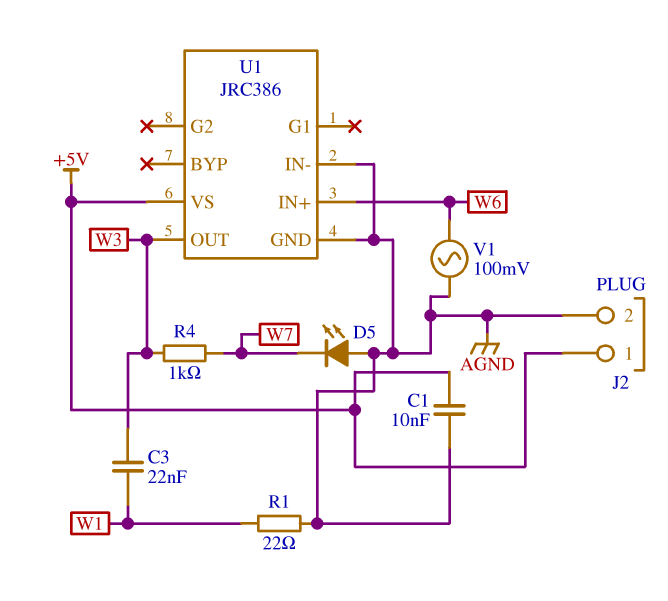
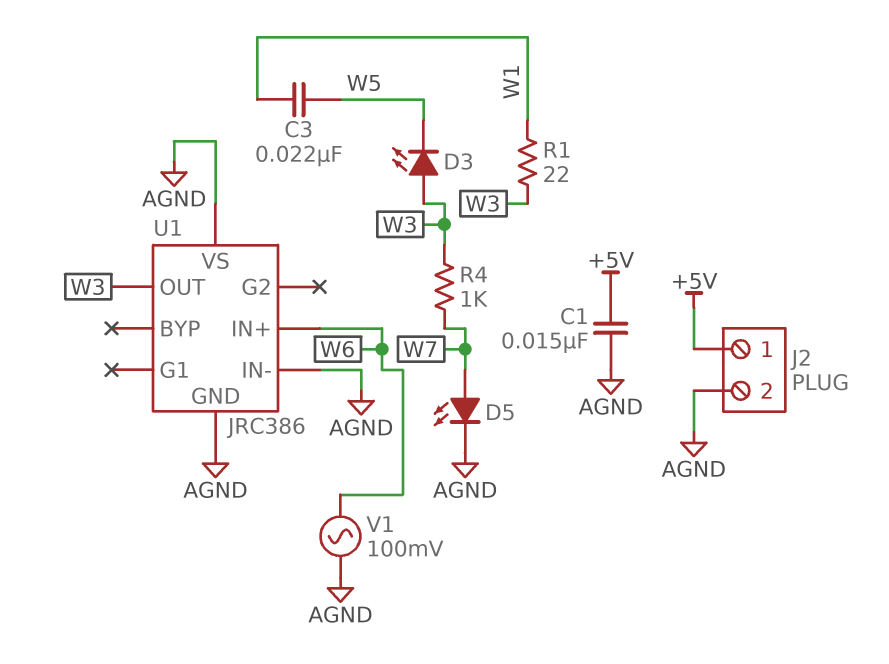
C1: 10nF (+5V, AGND) -> 15nF (+5V, AGND)
C3: 22nF (W1, W3) -> 22nF (W1, W5)
D3: none -> LED (A W3, K W5)
D5: LED (A AGND, K W7) -> LED (A W7, K AGND)
R1: 22 (AGND, W1) -> 22 (W1, W3)
U1 pin VS: +5V -> AGND

